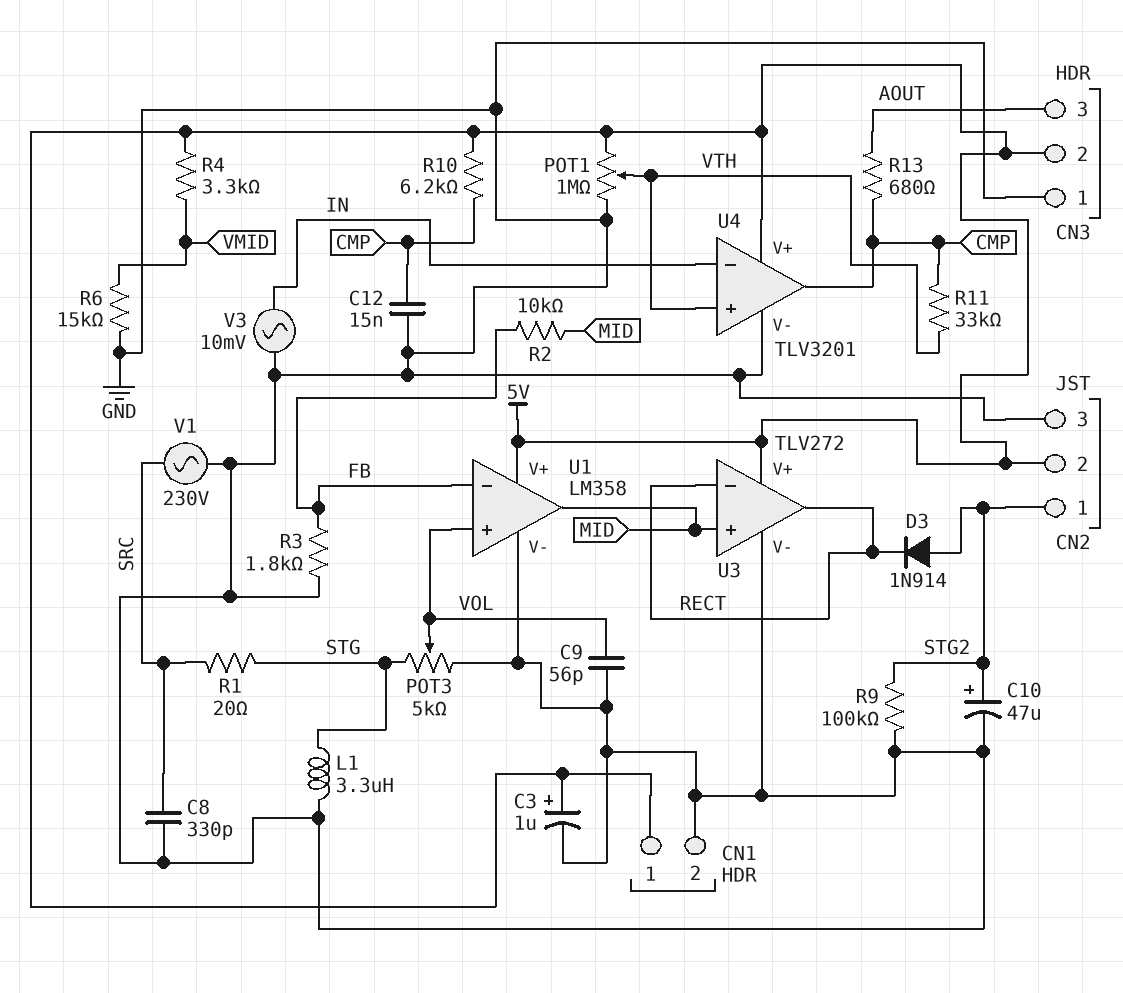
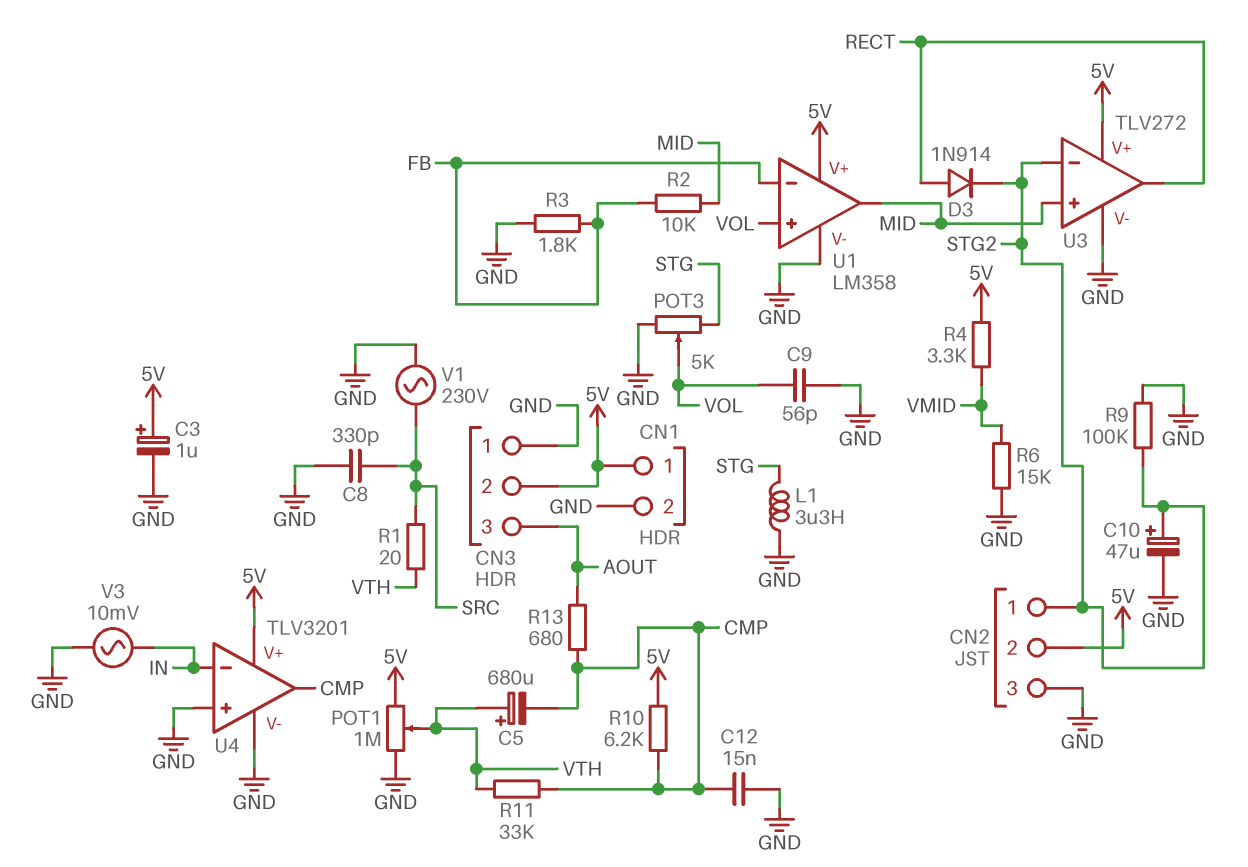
C5: none -> 680uF (plus VTH, minus CMP)
D3: diode 1N914 (A STG2, K RECT) -> diode 1N914 (A RECT, K STG2)
R1: 20 (SRC, STG) -> 20 (SRC, VTH)
U3 pin in-: RECT -> STG2
U4 pin in+: VTH -> GND

